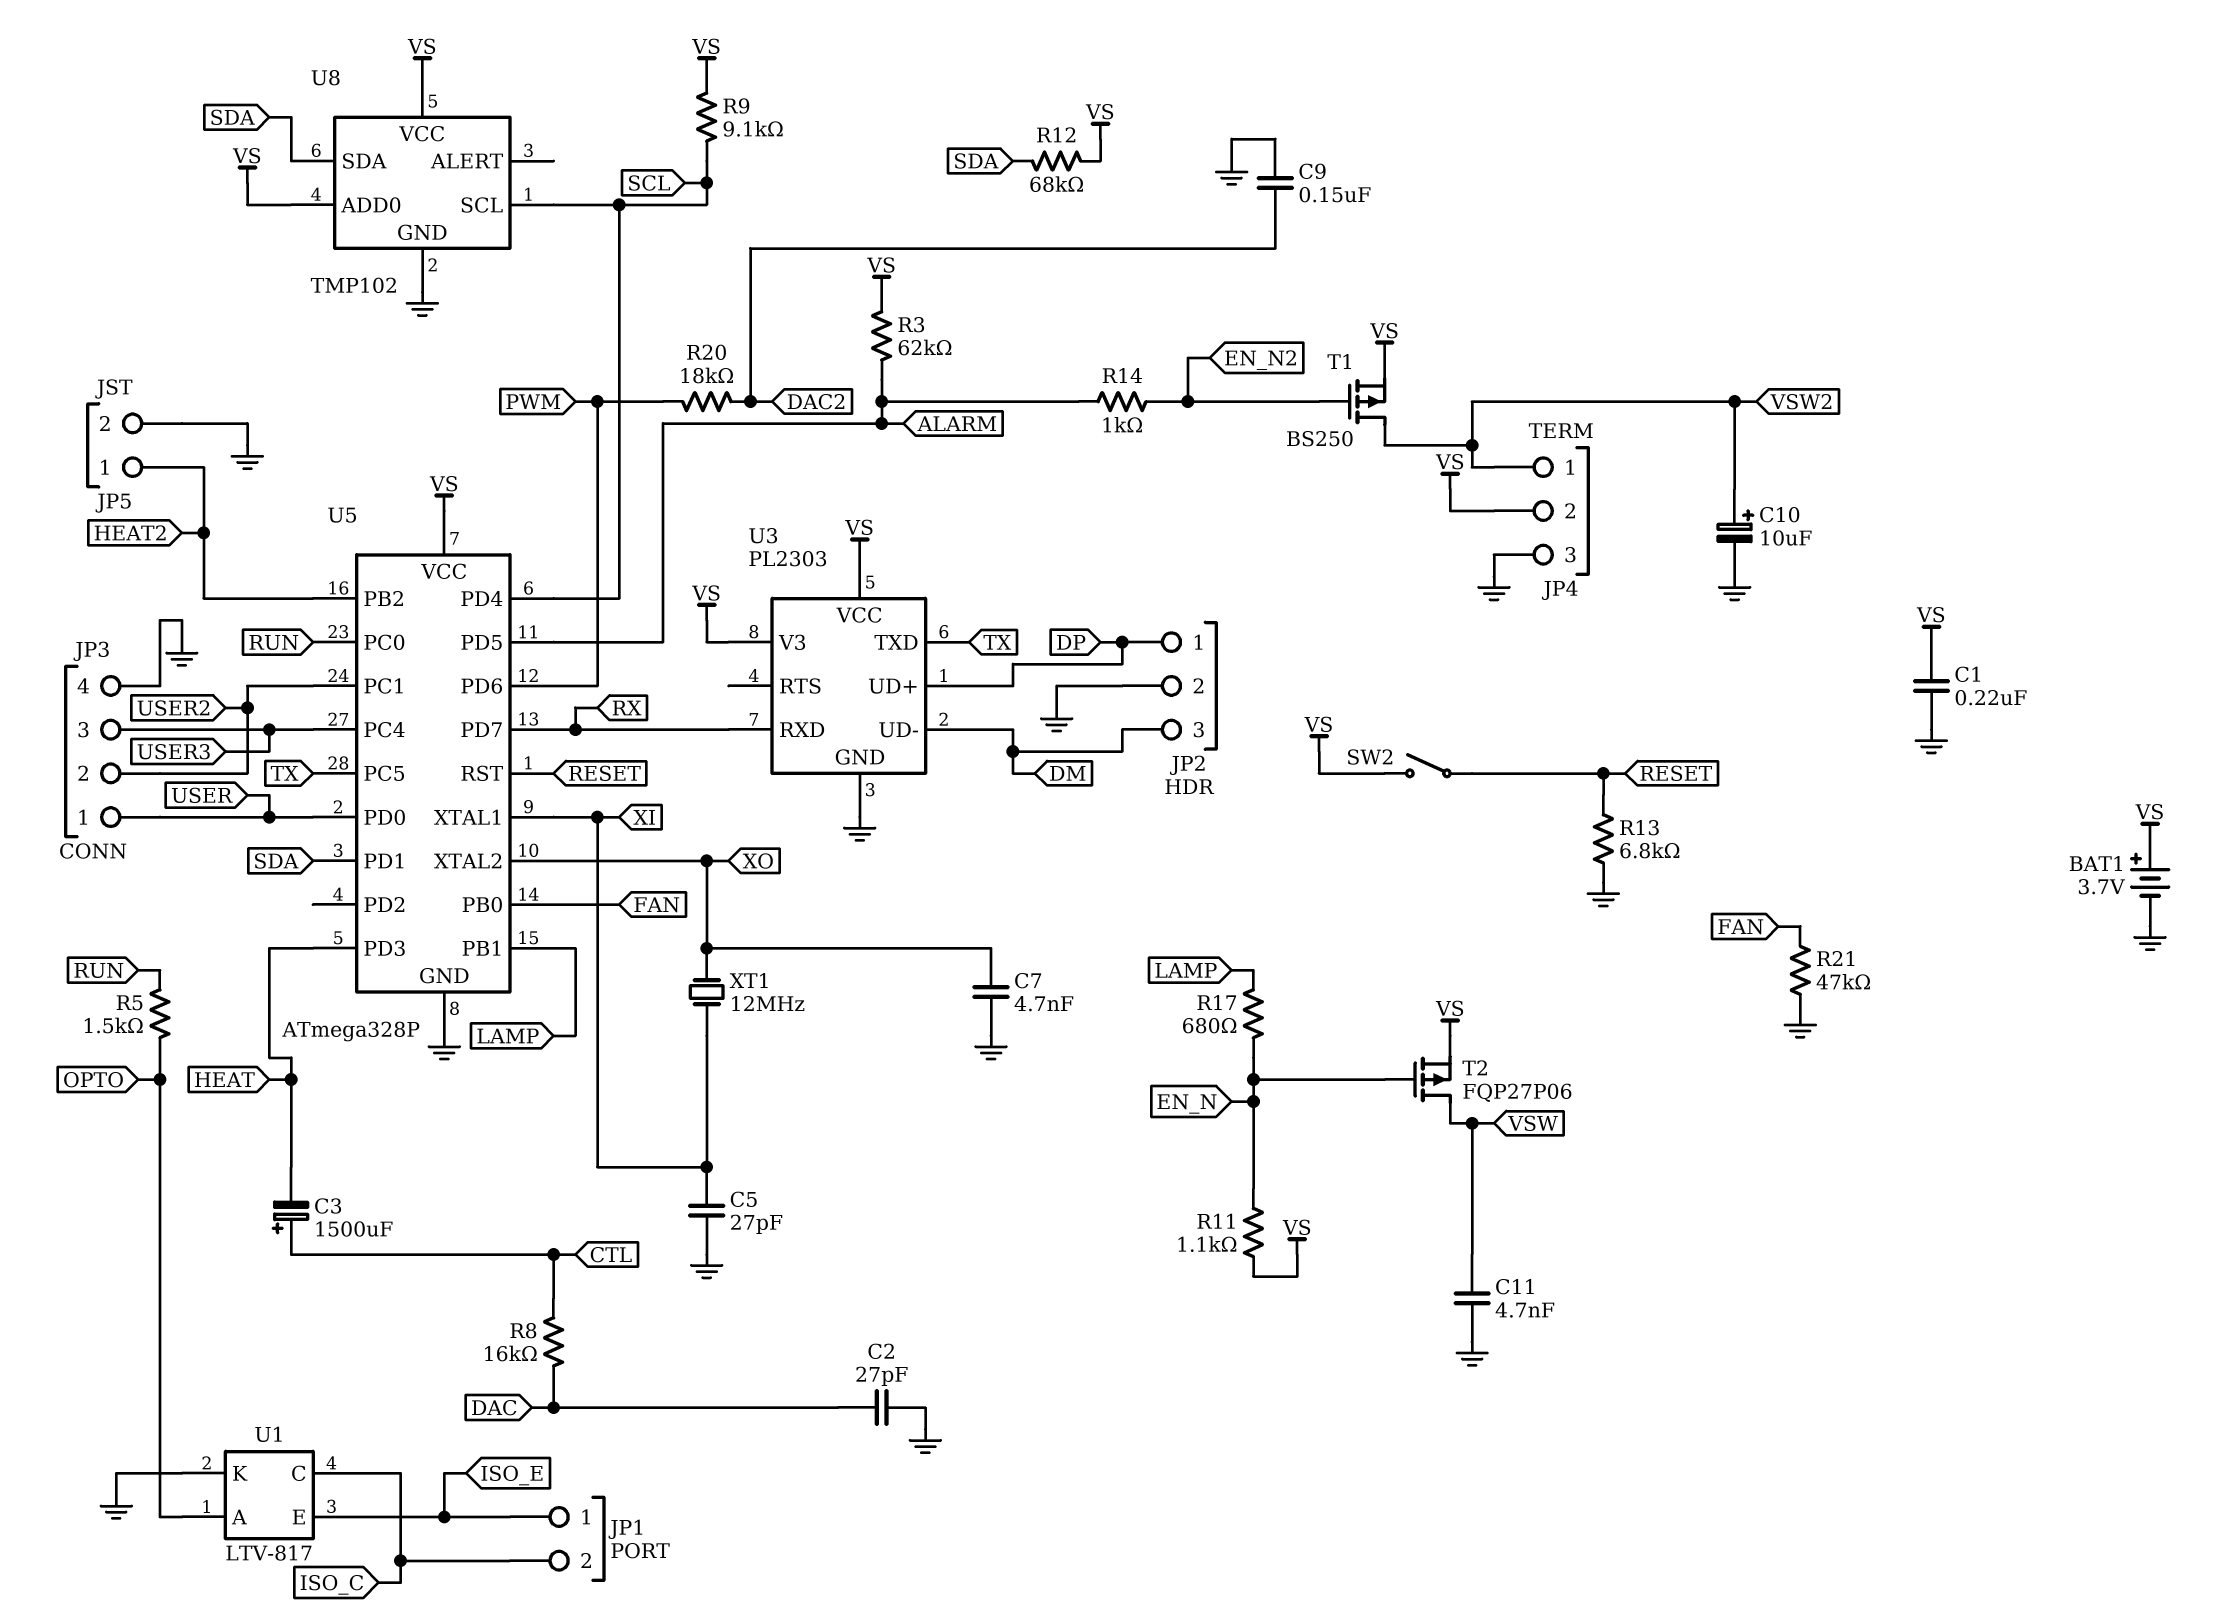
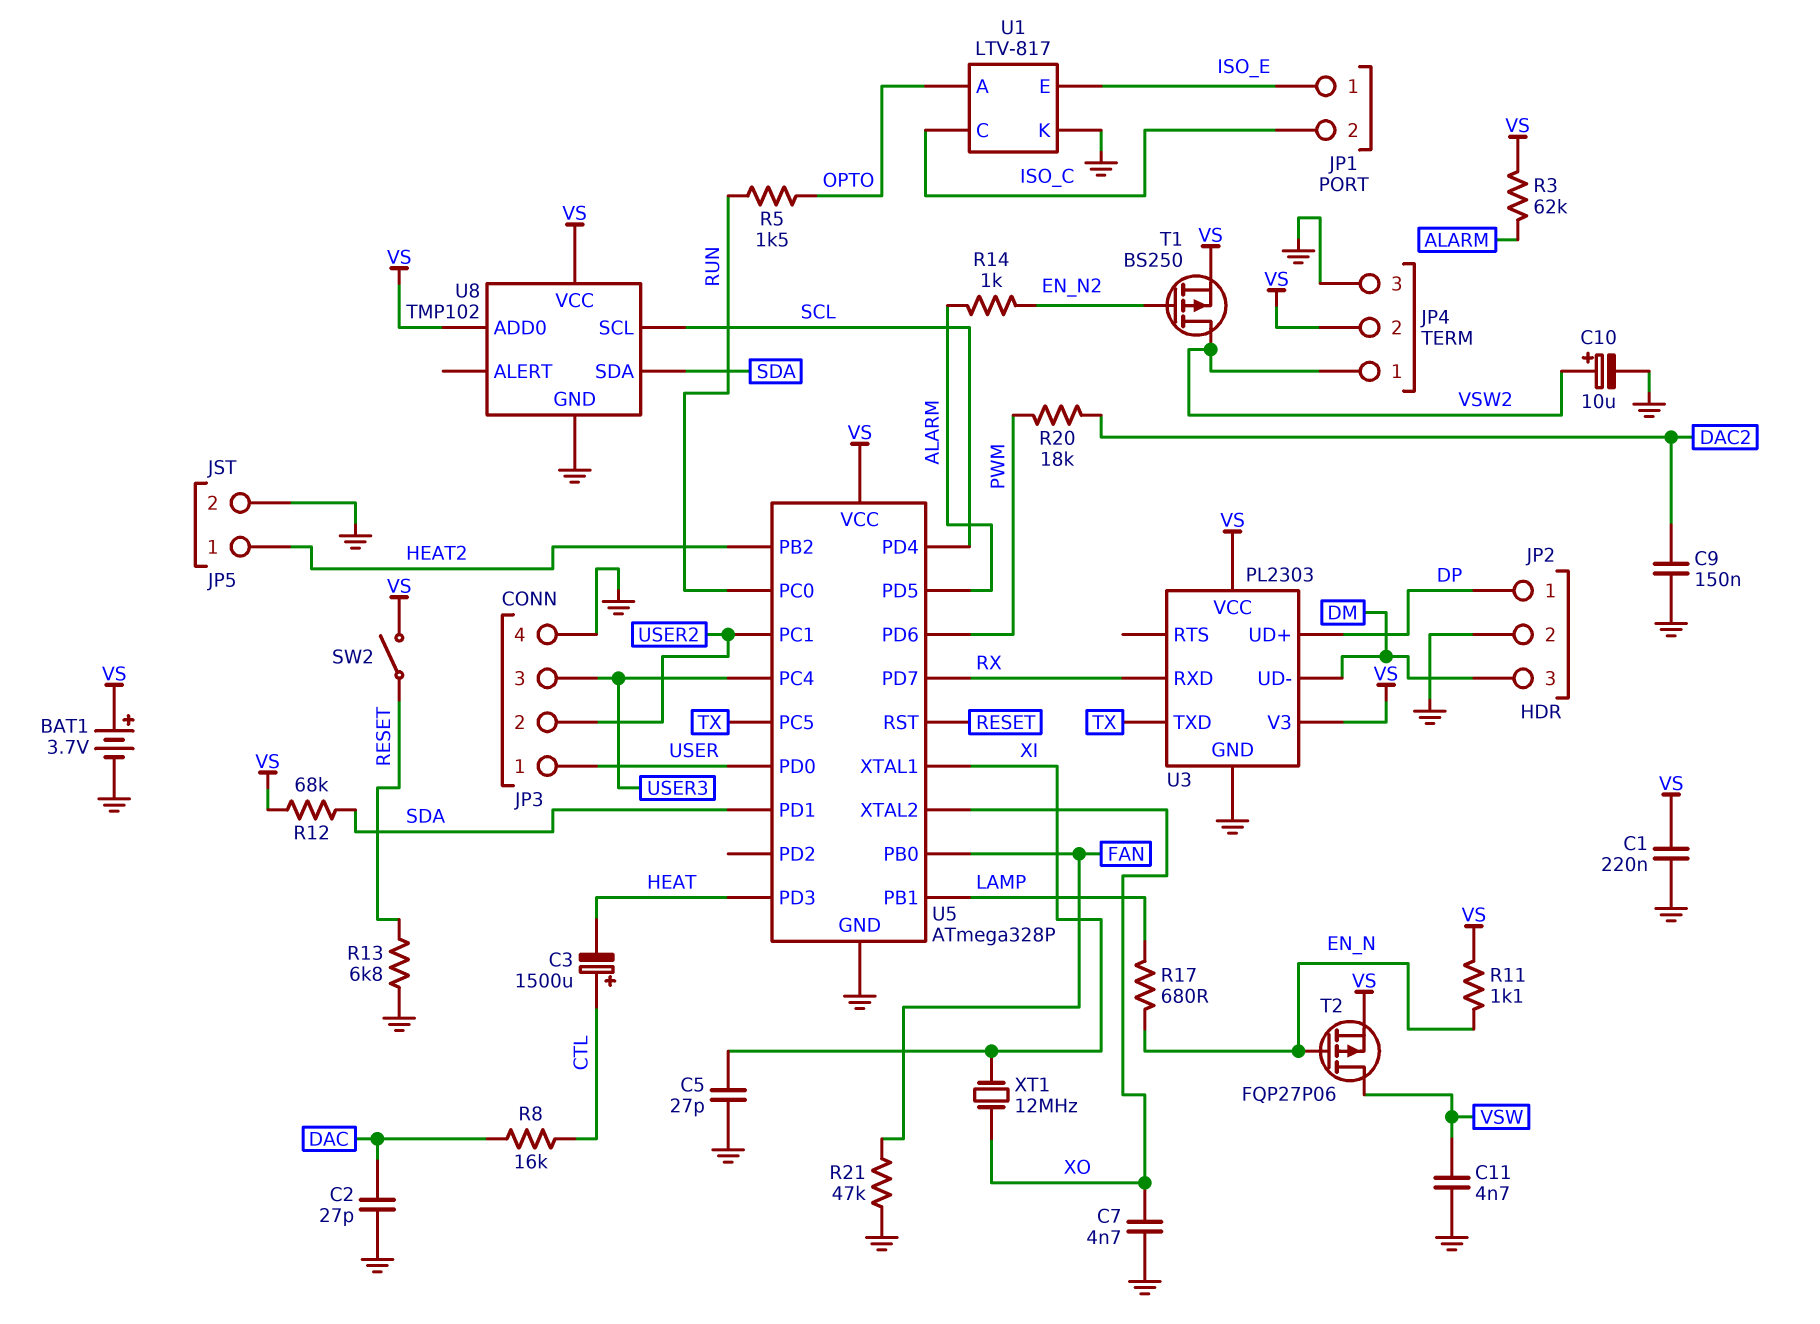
R9: 9.1k (SCL, VS) -> none

